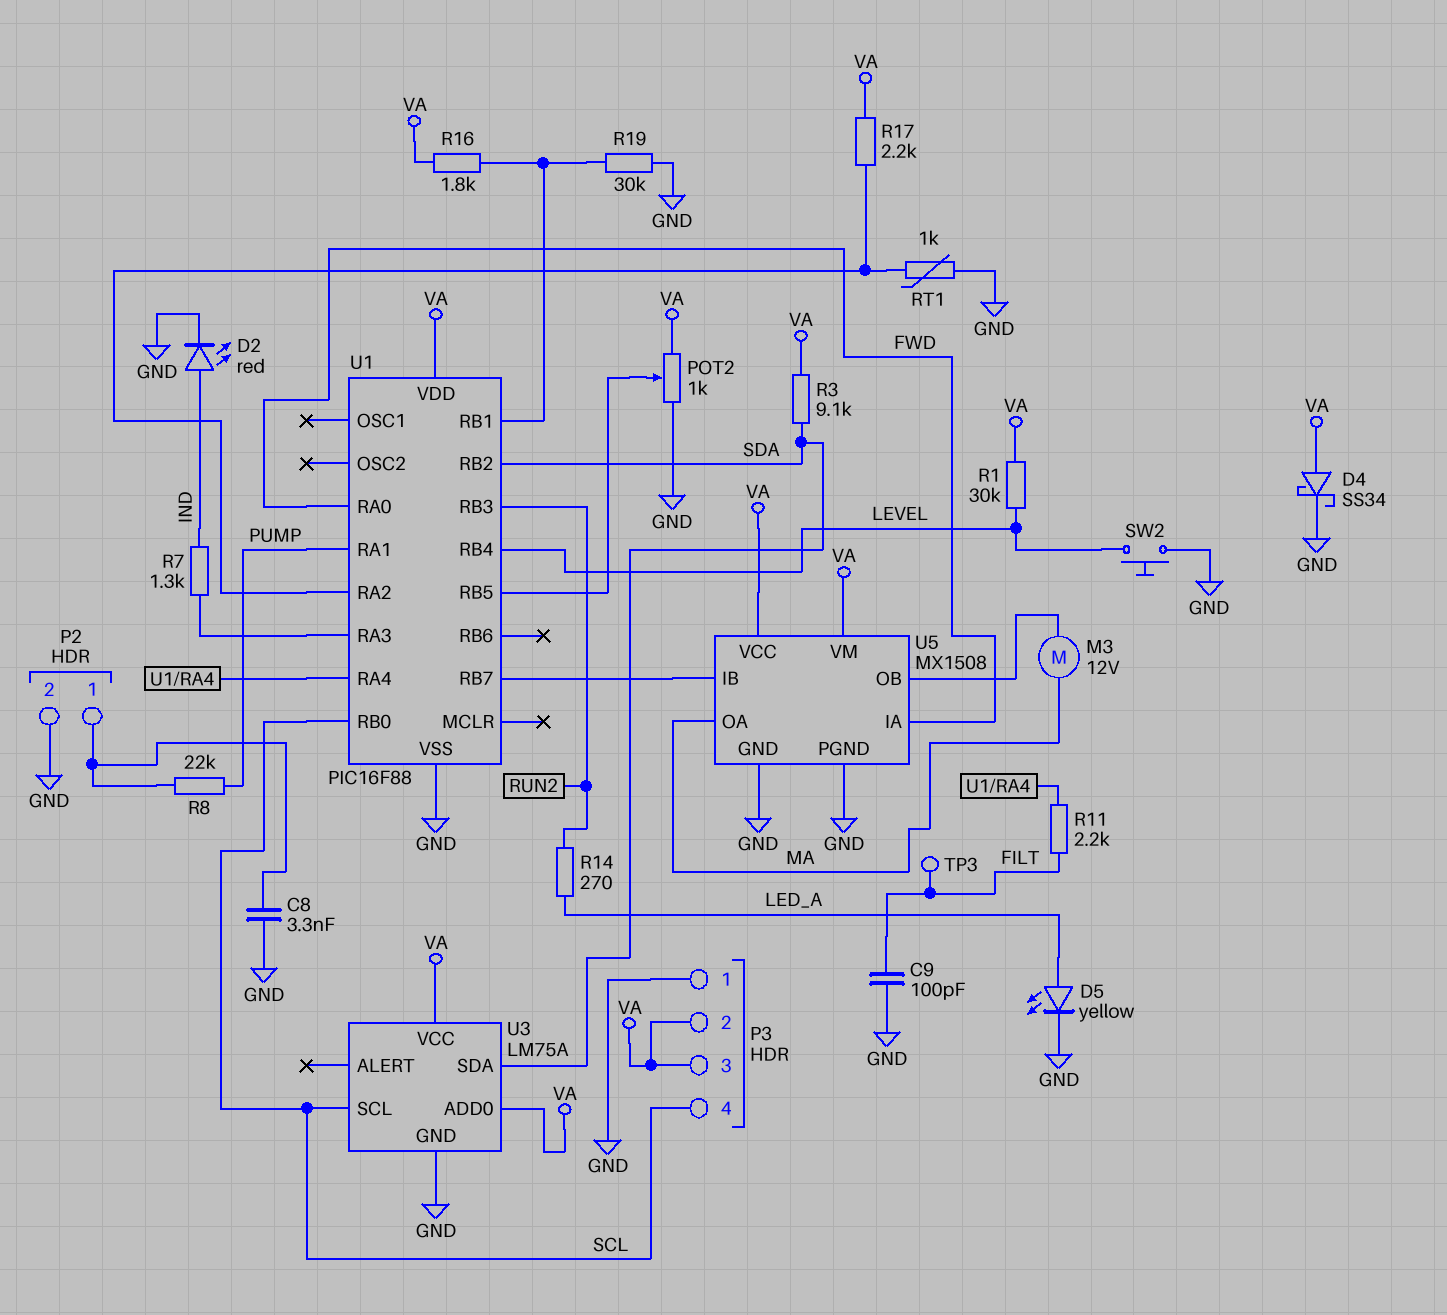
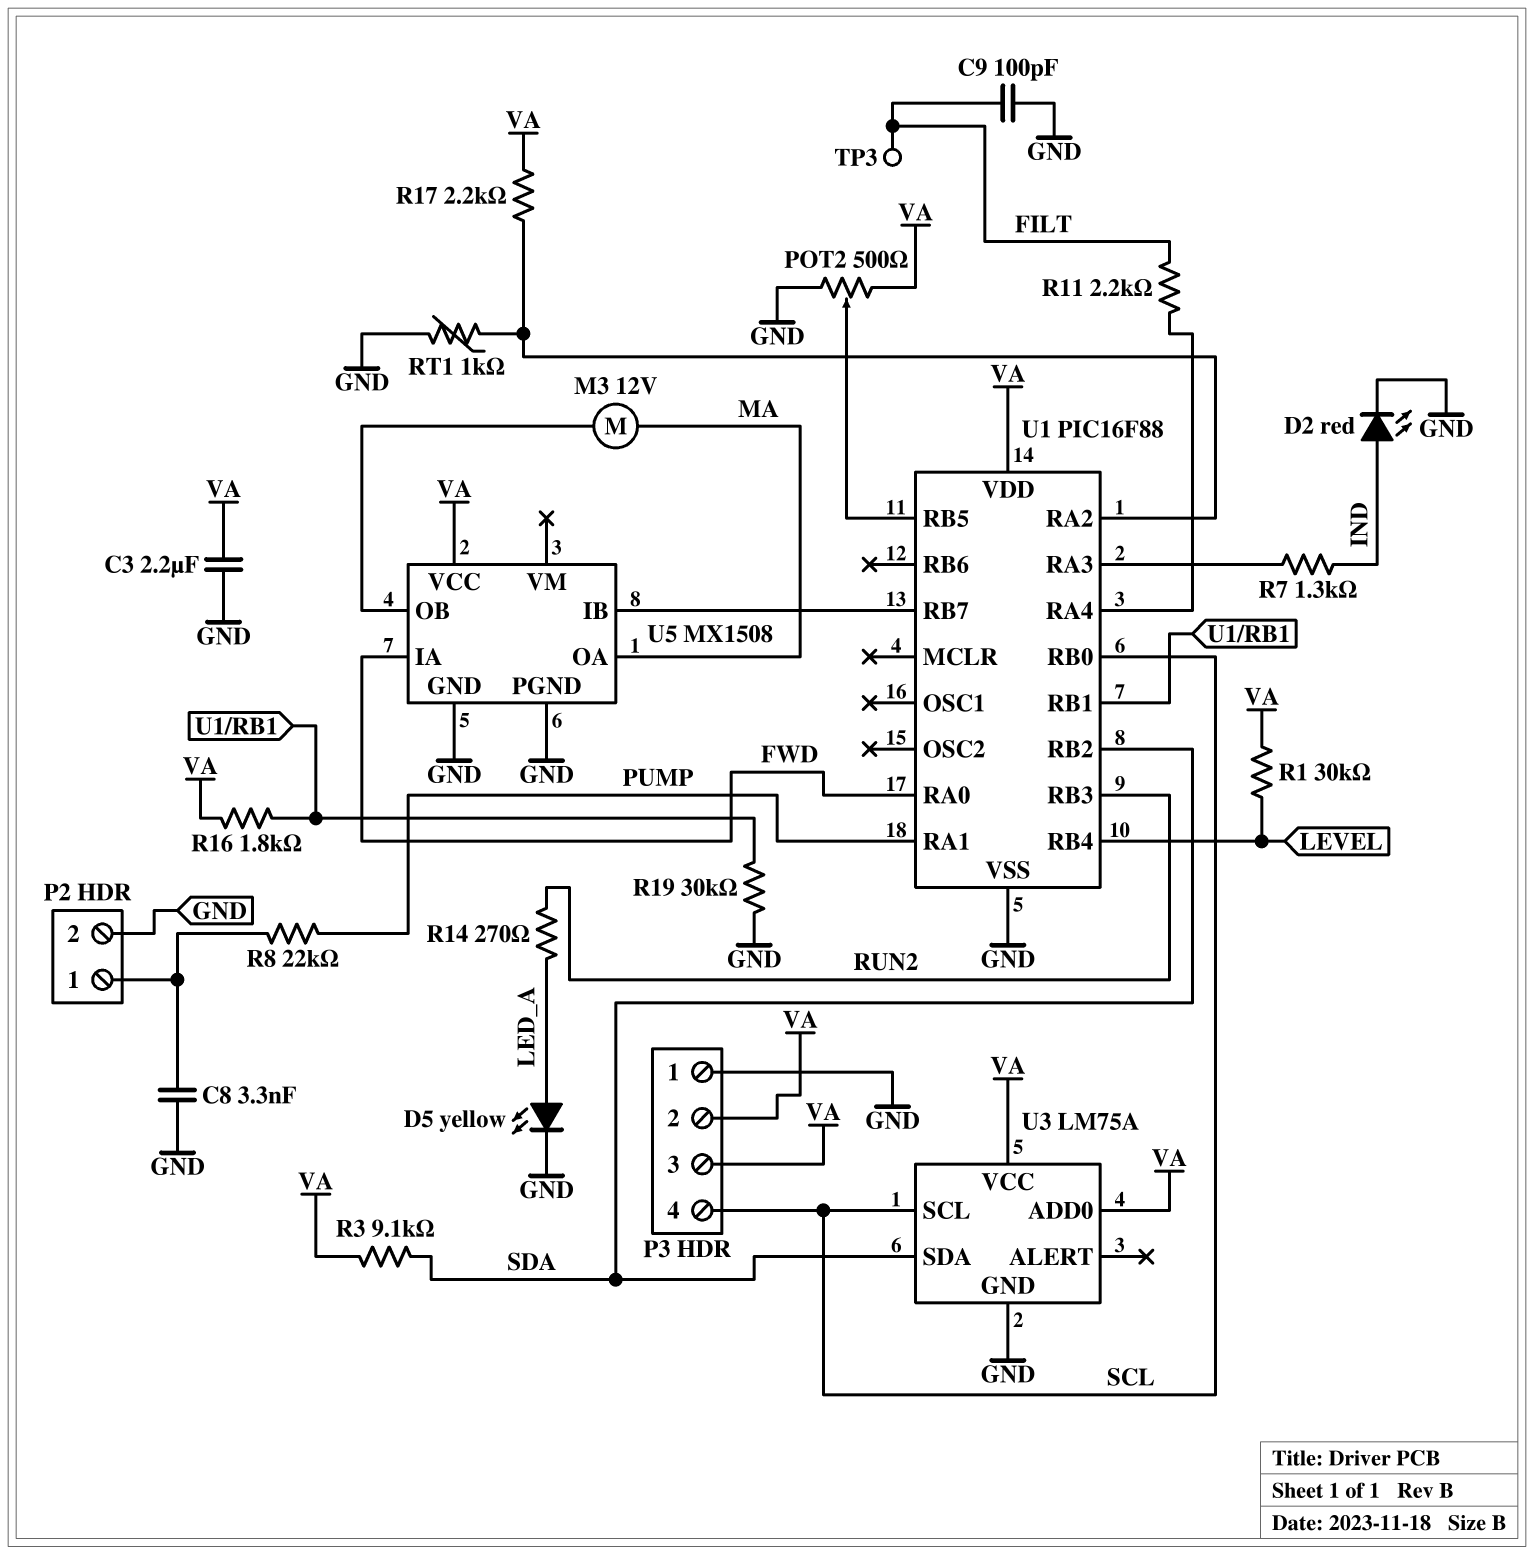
C3: none -> 2.2uF (GND, VA)
D4: schottky SS34 (A VA, K GND) -> none
POT2: 1k (GND, VA, wiper U1/RB5) -> 500 (GND, VA, wiper U1/RB5)
SW2: button (GND, LEVEL) -> none
U5 pin VM: VA -> none

